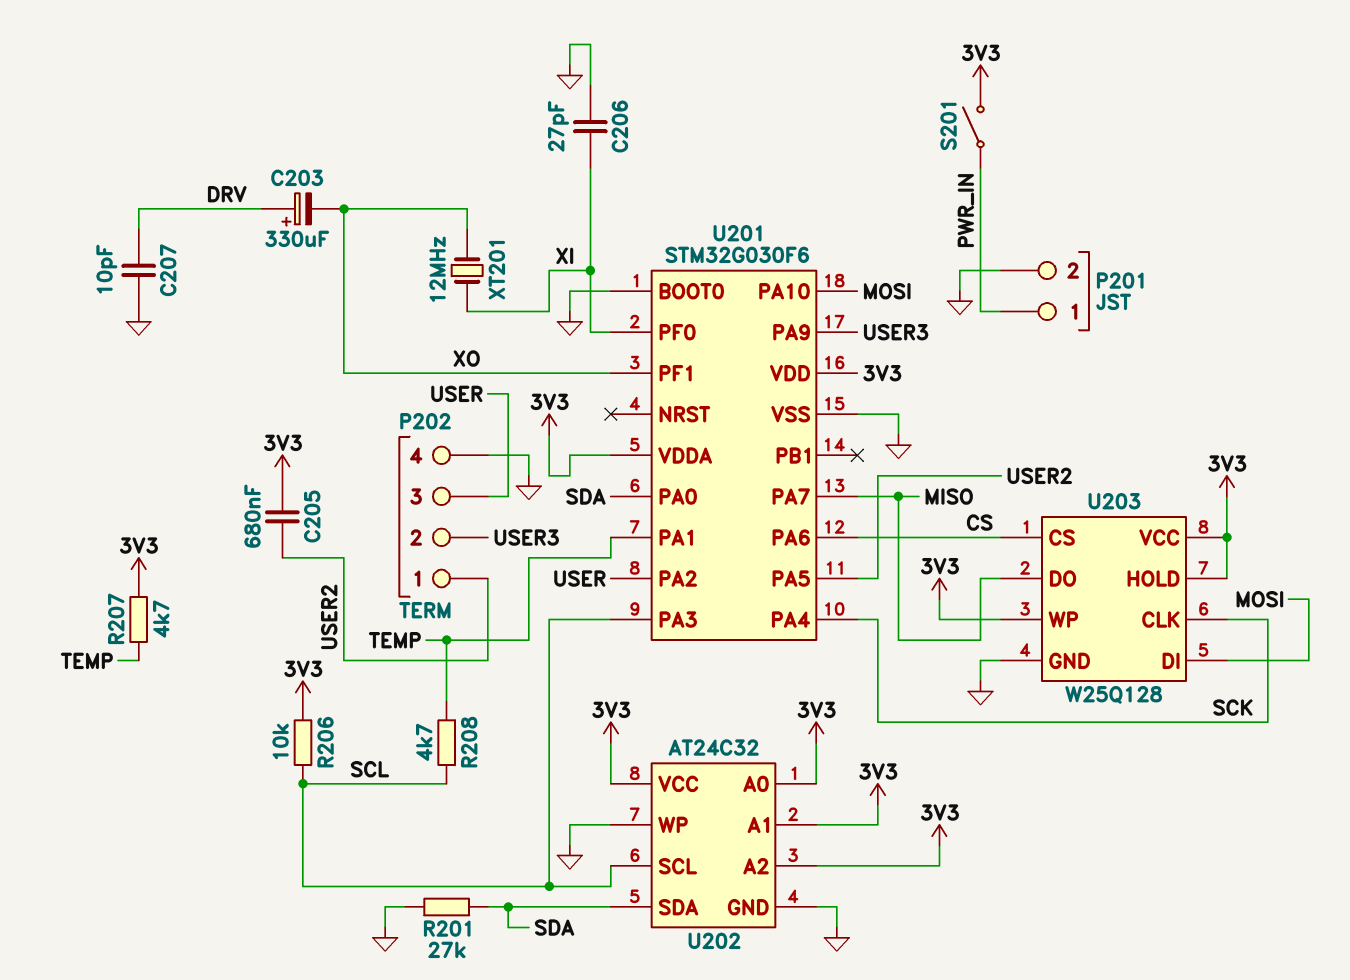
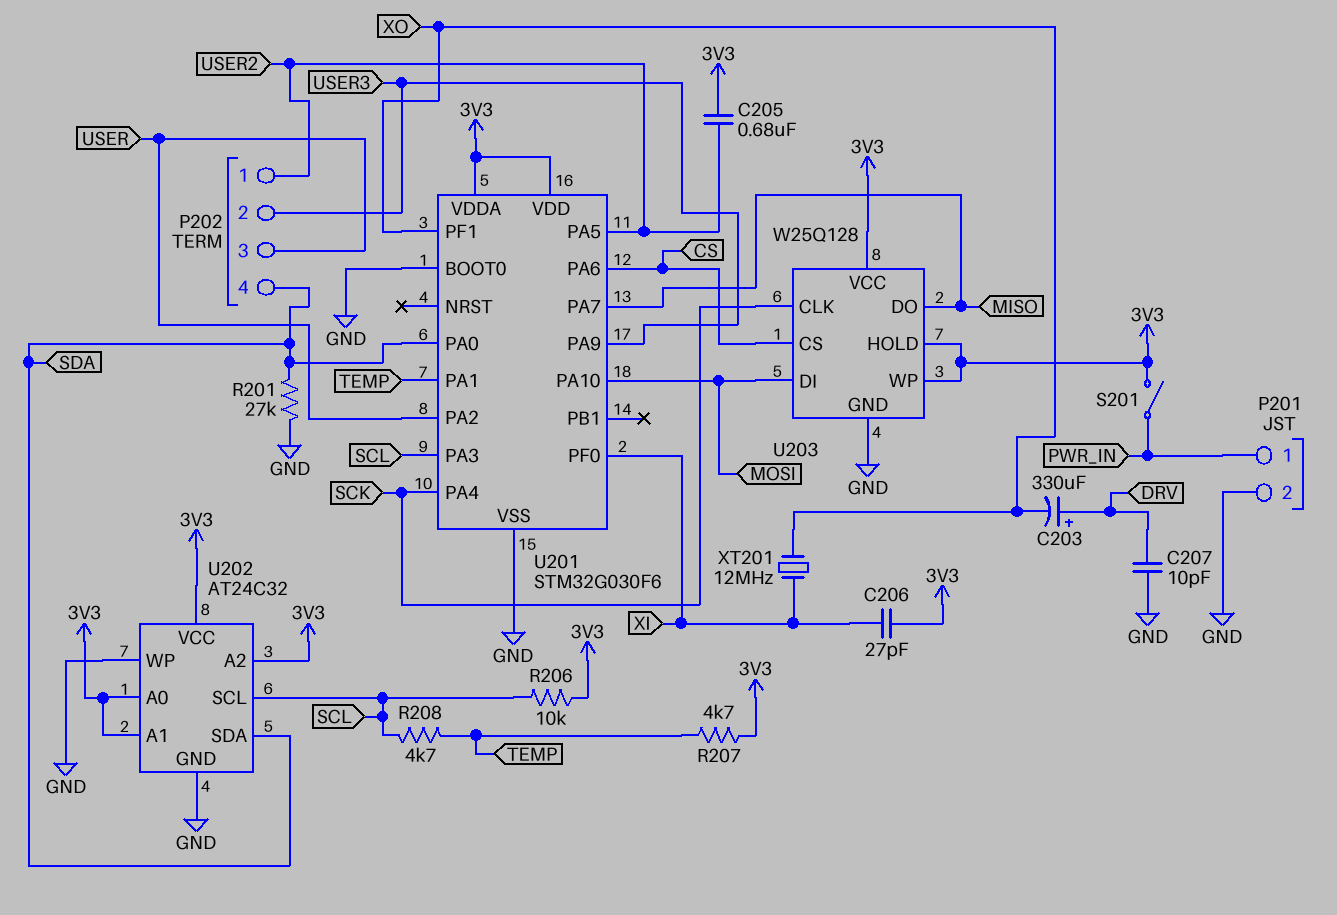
C206: 27pF (GND, XI) -> 27pF (3V3, XI)
P202 pin 4: GND -> SDA

